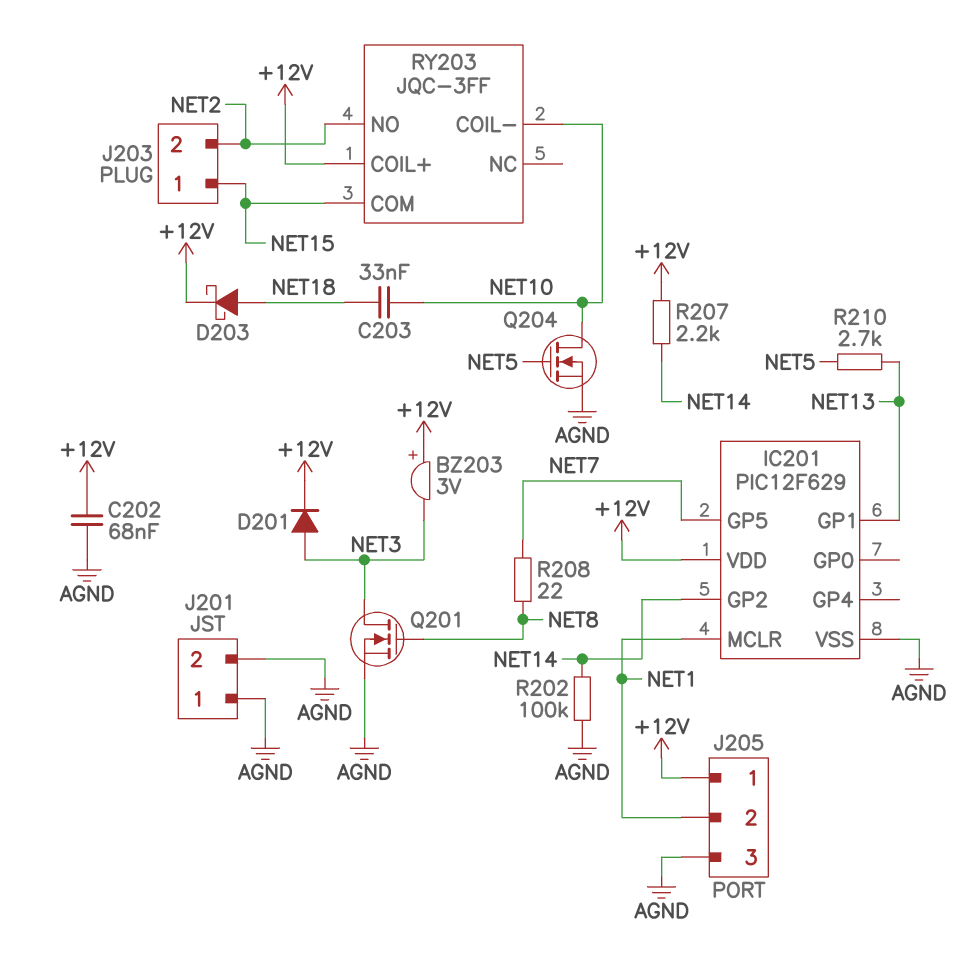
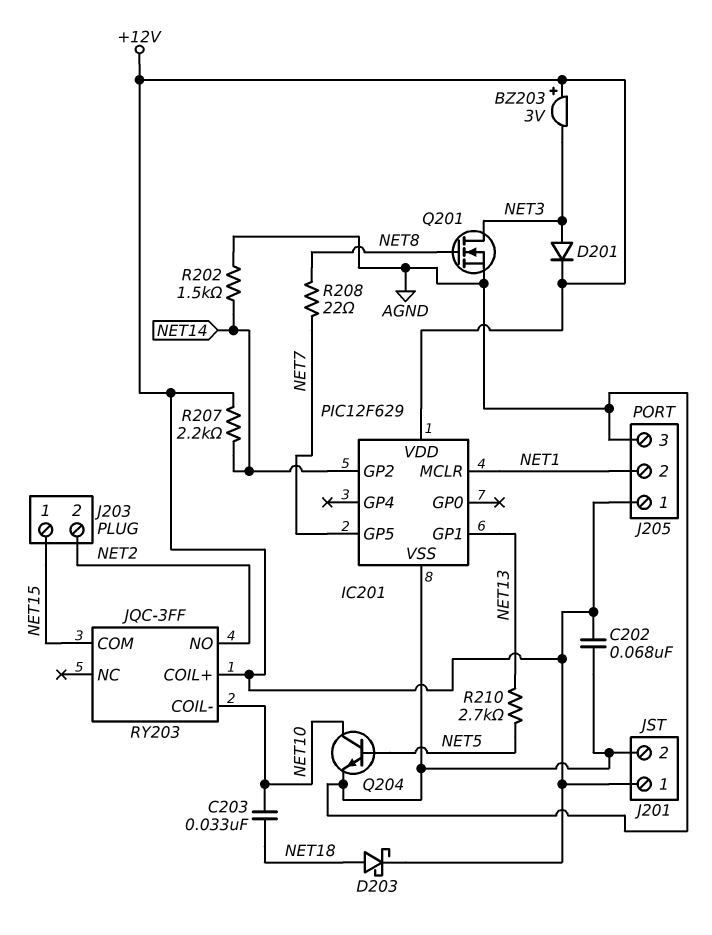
J201 pin 1: AGND -> +12V
Q204: NMOS (G NET5, D NET10, S AGND) -> NPN (B NET5, C NET10, E AGND)
R202: 100k (AGND, NET14) -> 1.5k (AGND, NET14)

